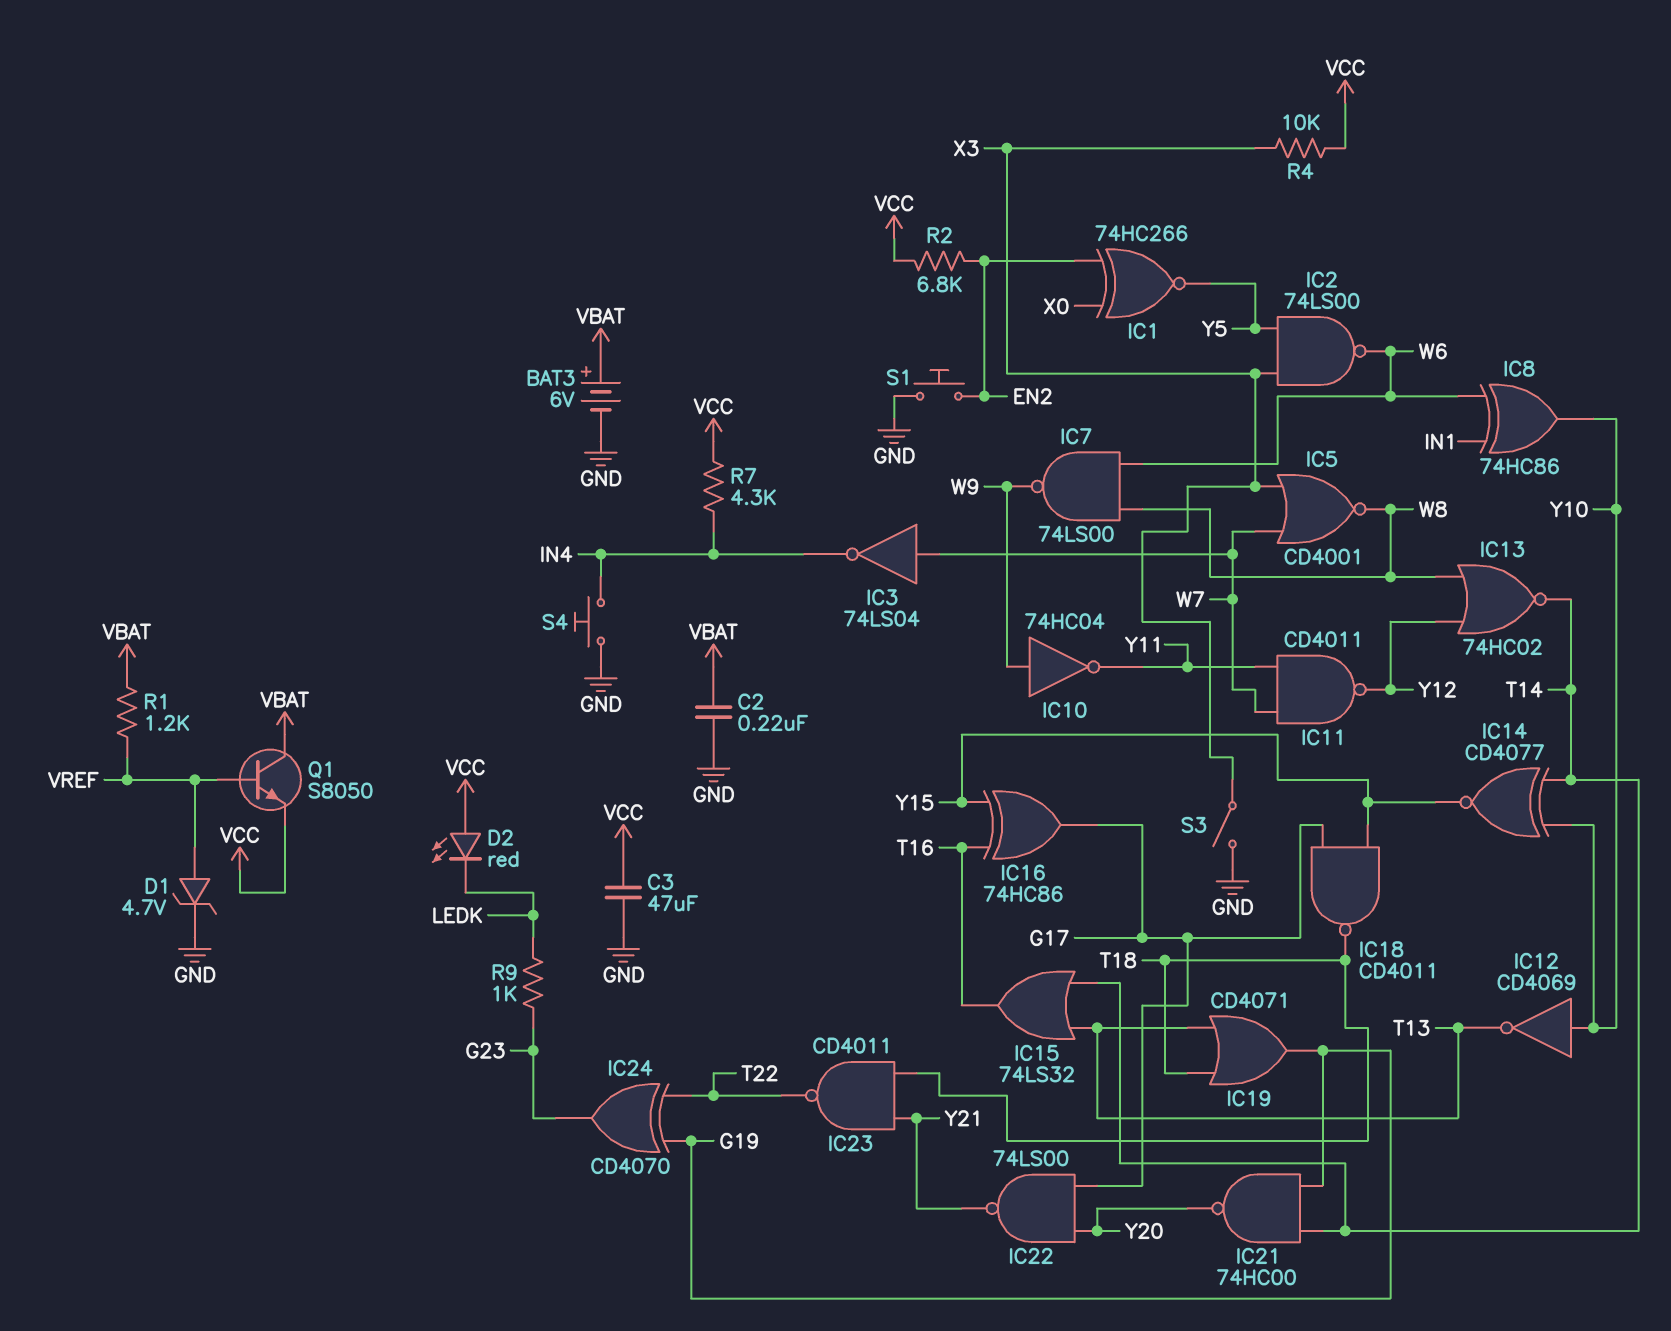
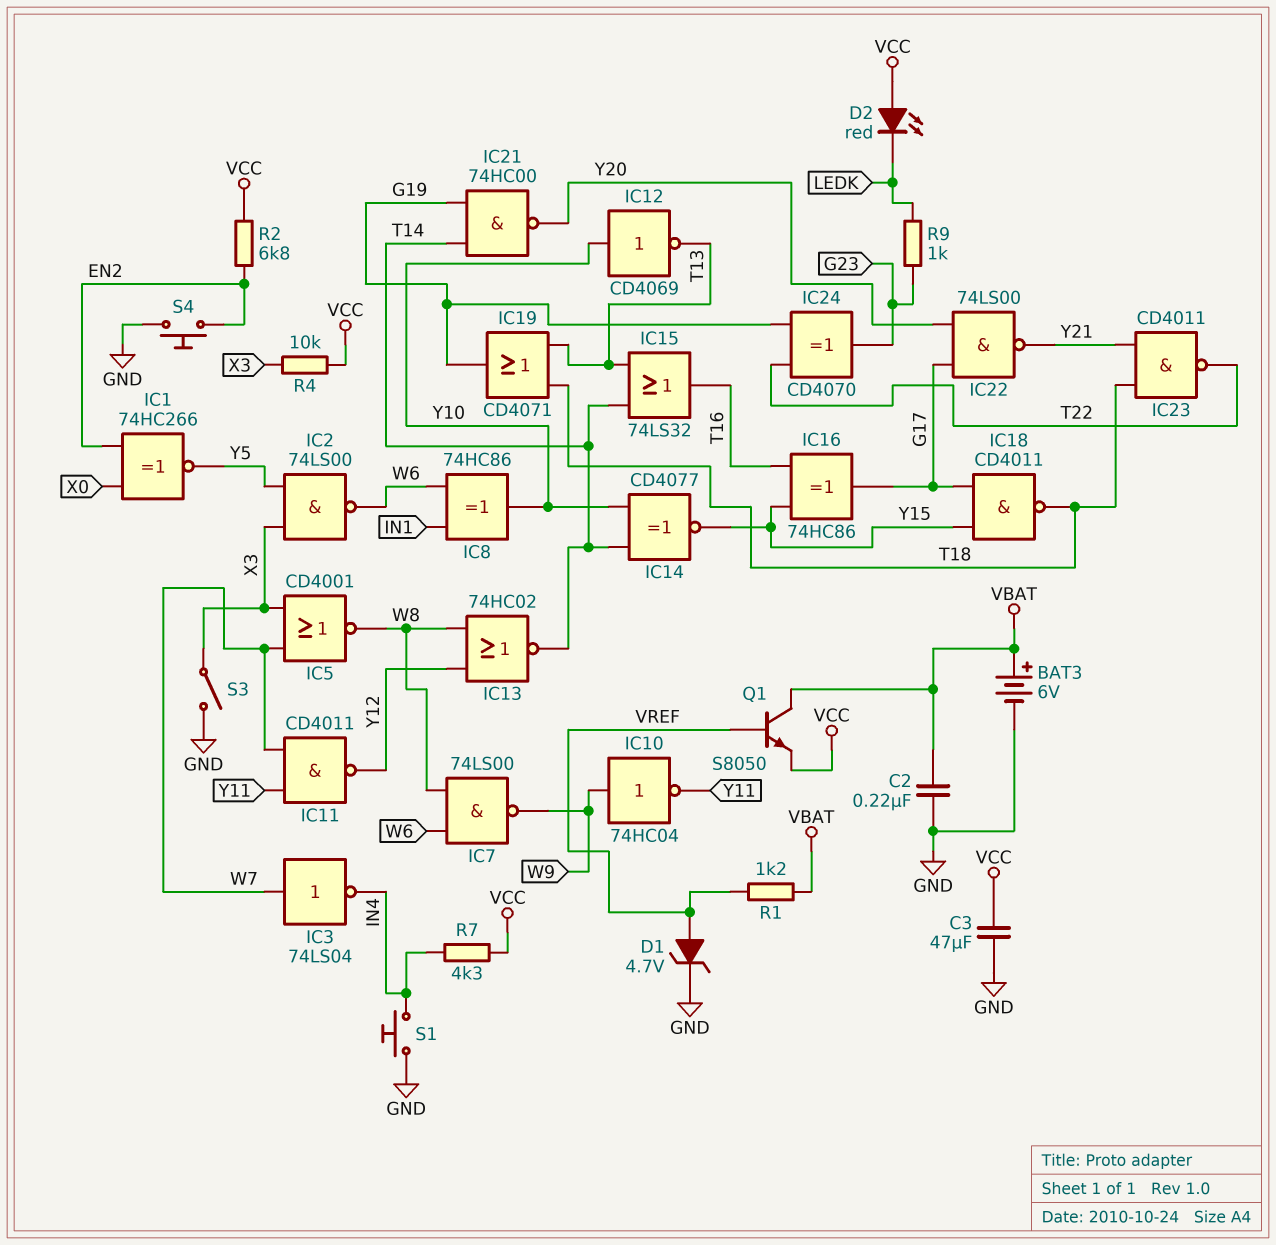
S1: button (EN2, GND) -> button (GND, IN4)
S4: button (GND, IN4) -> button (EN2, GND)

